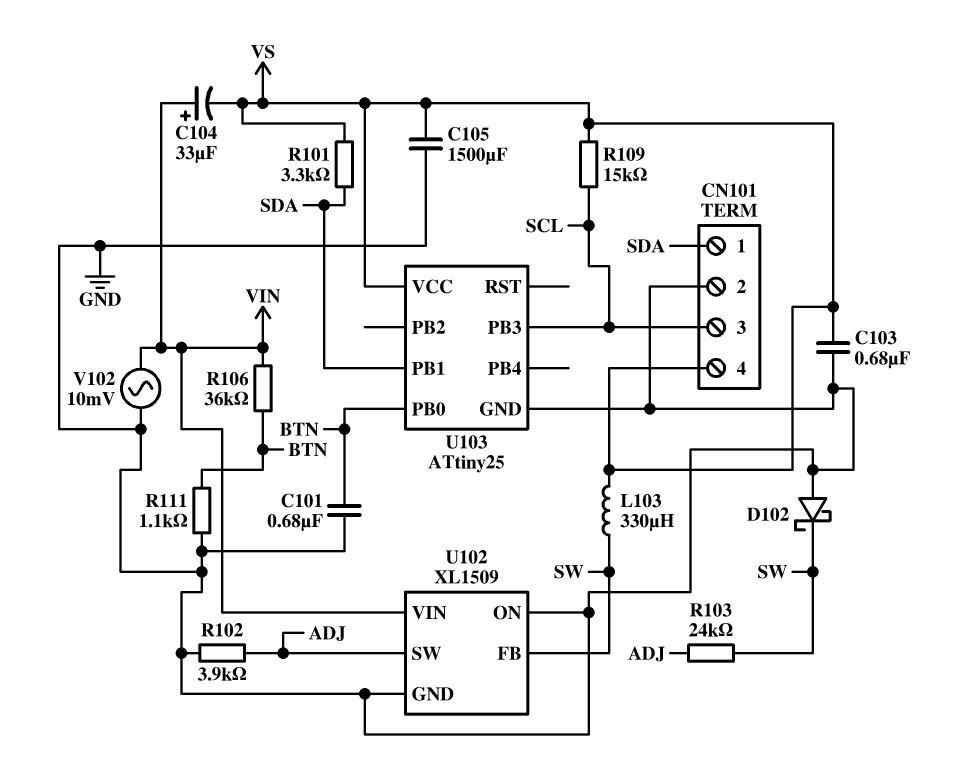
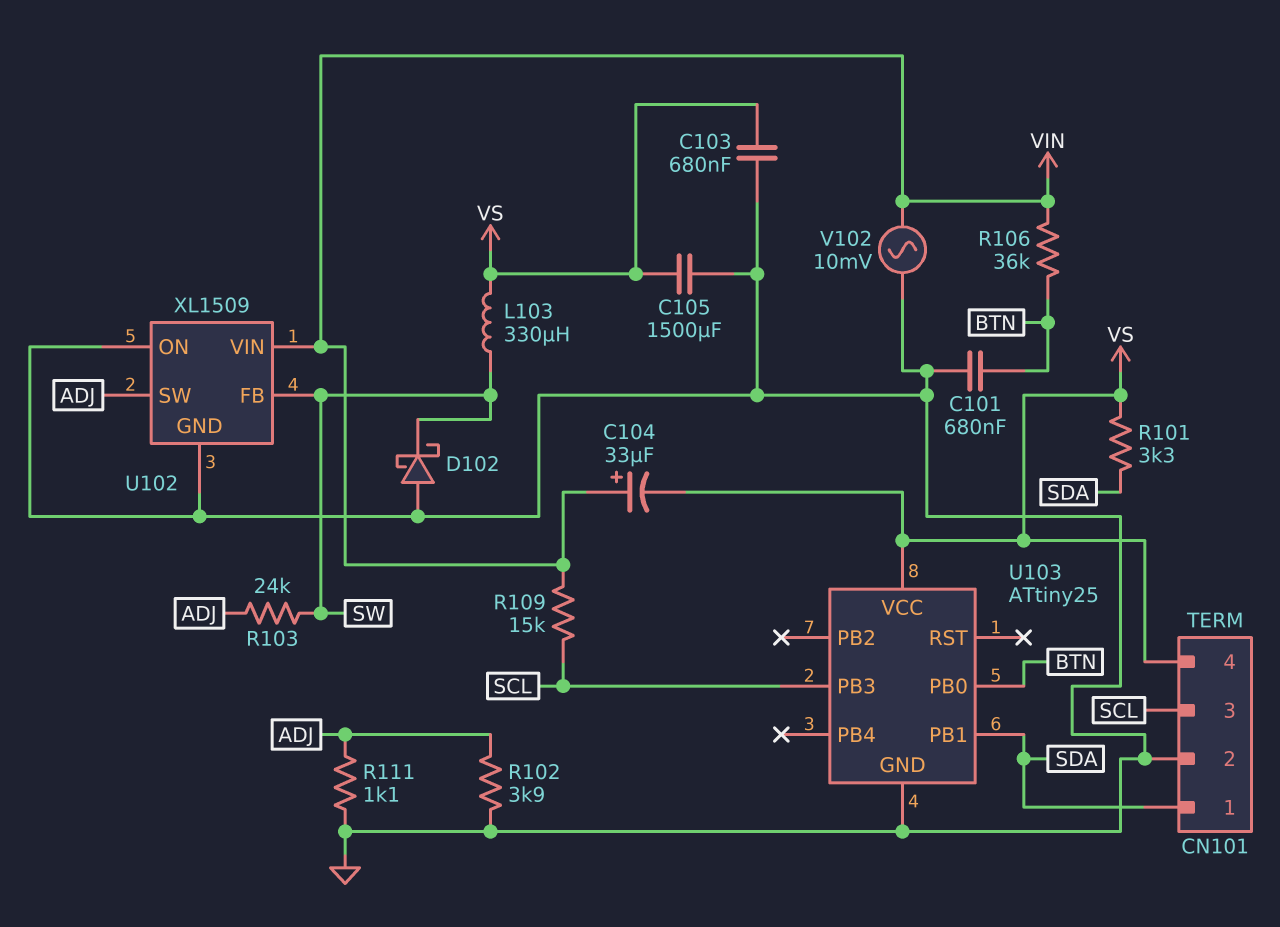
R109: 15k (SCL, VS) -> 15k (SCL, VIN)
R111: 1.1k (BTN, GND) -> 1.1k (ADJ, GND)

